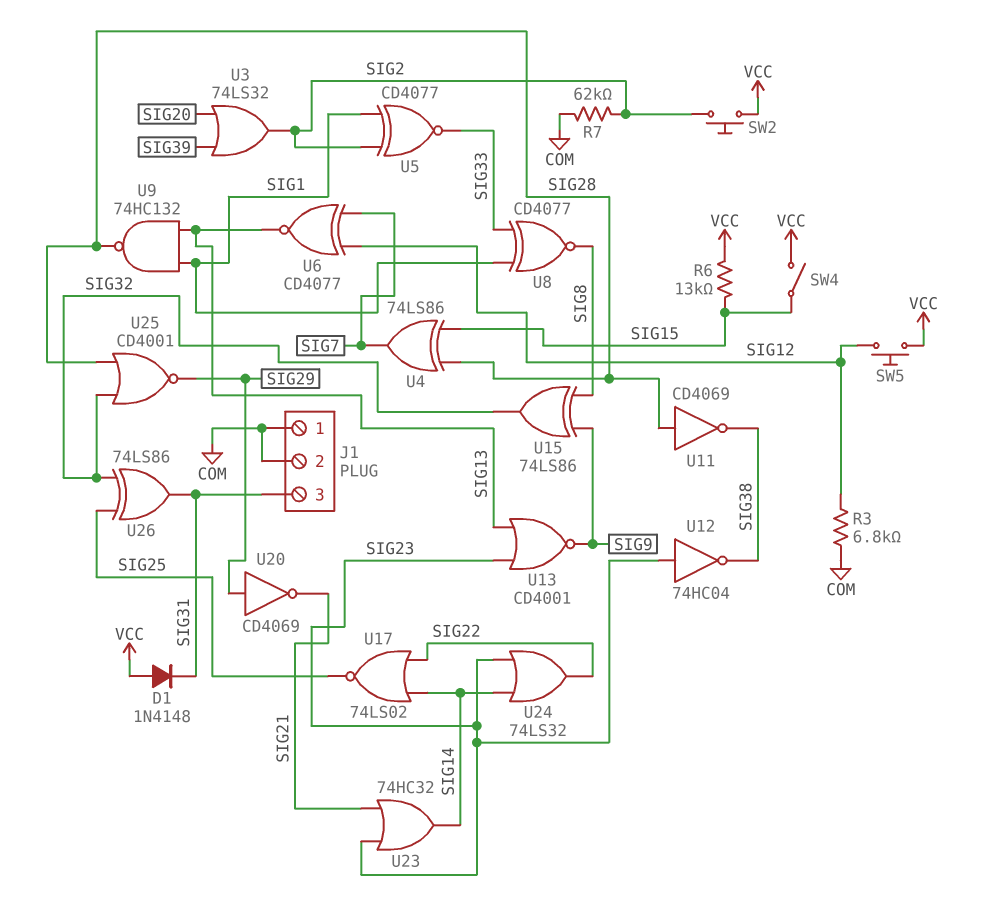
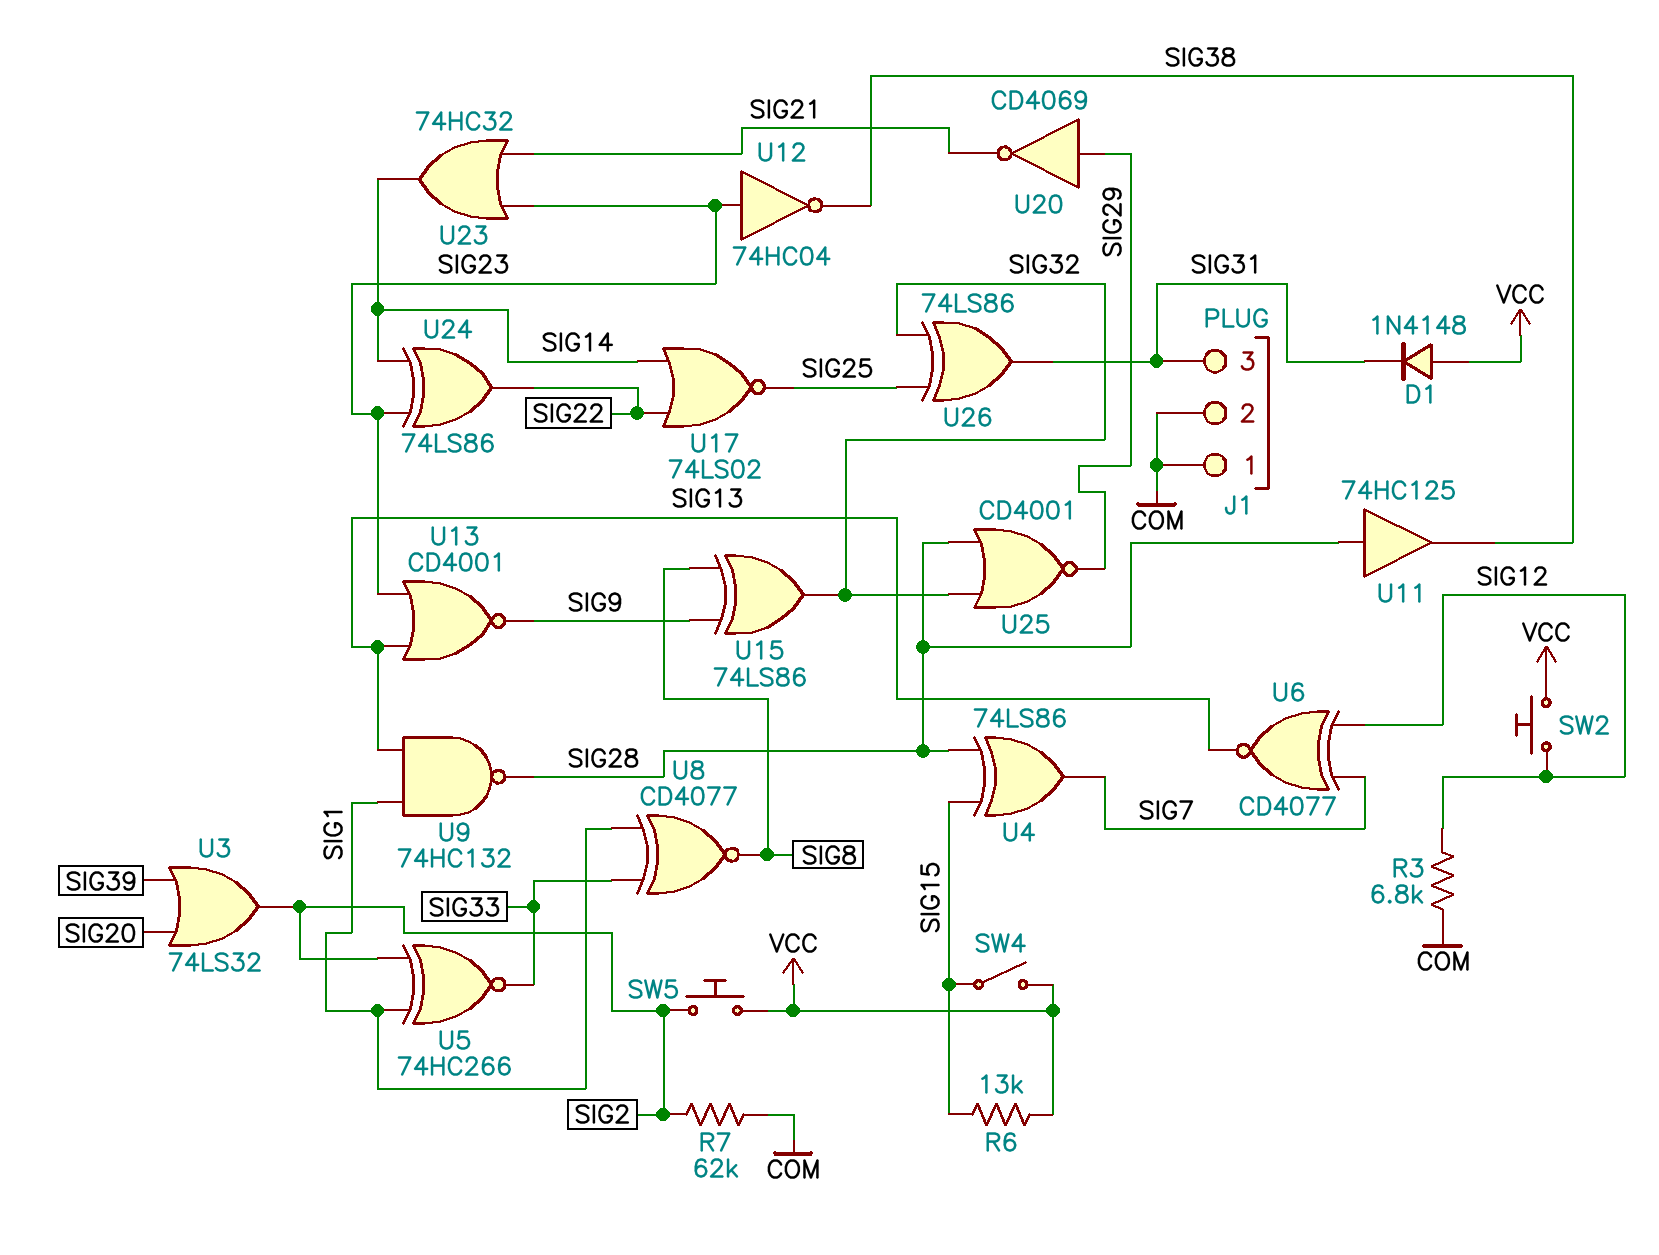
SW2: button (SIG2, VCC) -> button (SIG12, VCC)
SW5: button (SIG12, VCC) -> button (SIG2, VCC)
U5: XNOR CD4077 (in SIG1, in SIG2, out SIG33) -> XNOR 74HC266 (in SIG1, in SIG2, out SIG33)
U11: NOT CD4069 (in SIG28, out SIG38) -> buffer 74HC125 (in SIG28, out SIG38)
U24: OR 74LS32 (in SIG14, in SIG23, out SIG22) -> XOR 74LS86 (in SIG14, in SIG23, out SIG22)

